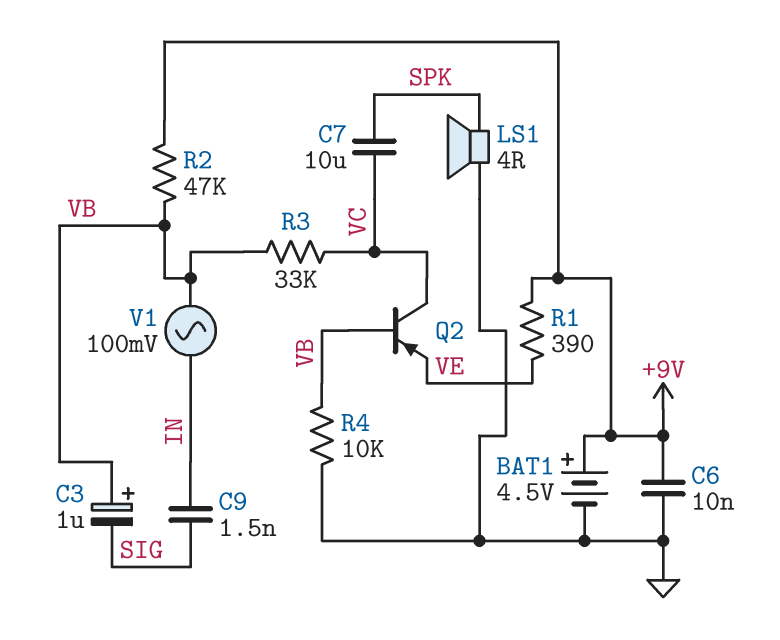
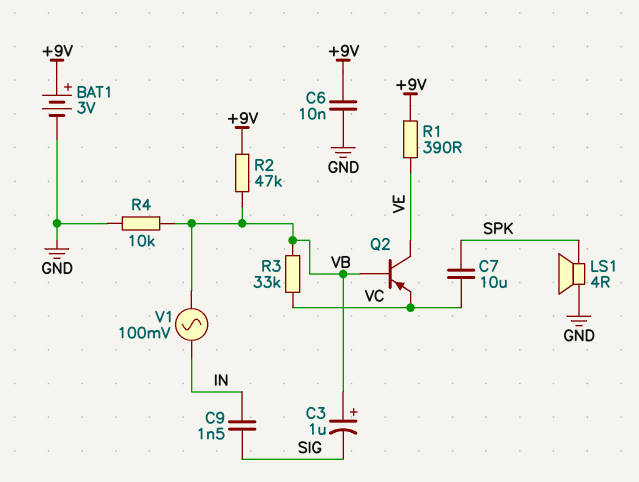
BAT1: 4.5V (plus +9V, minus GND) -> 3V (plus +9V, minus GND)
Q2: PNP (B VB, C VC, E VE) -> PNP (B VB, C VE, E VC)

